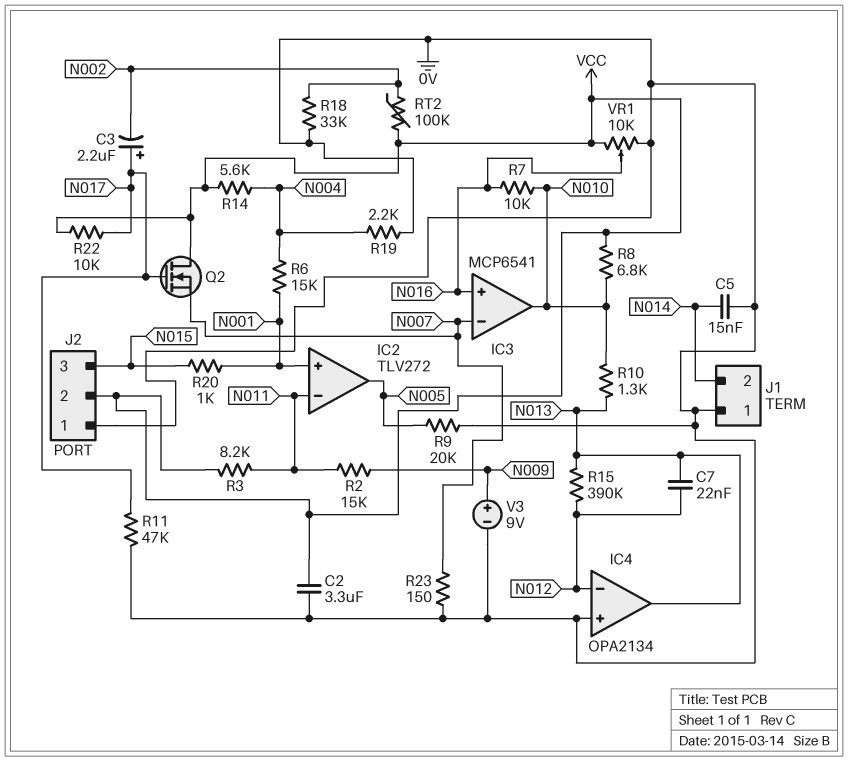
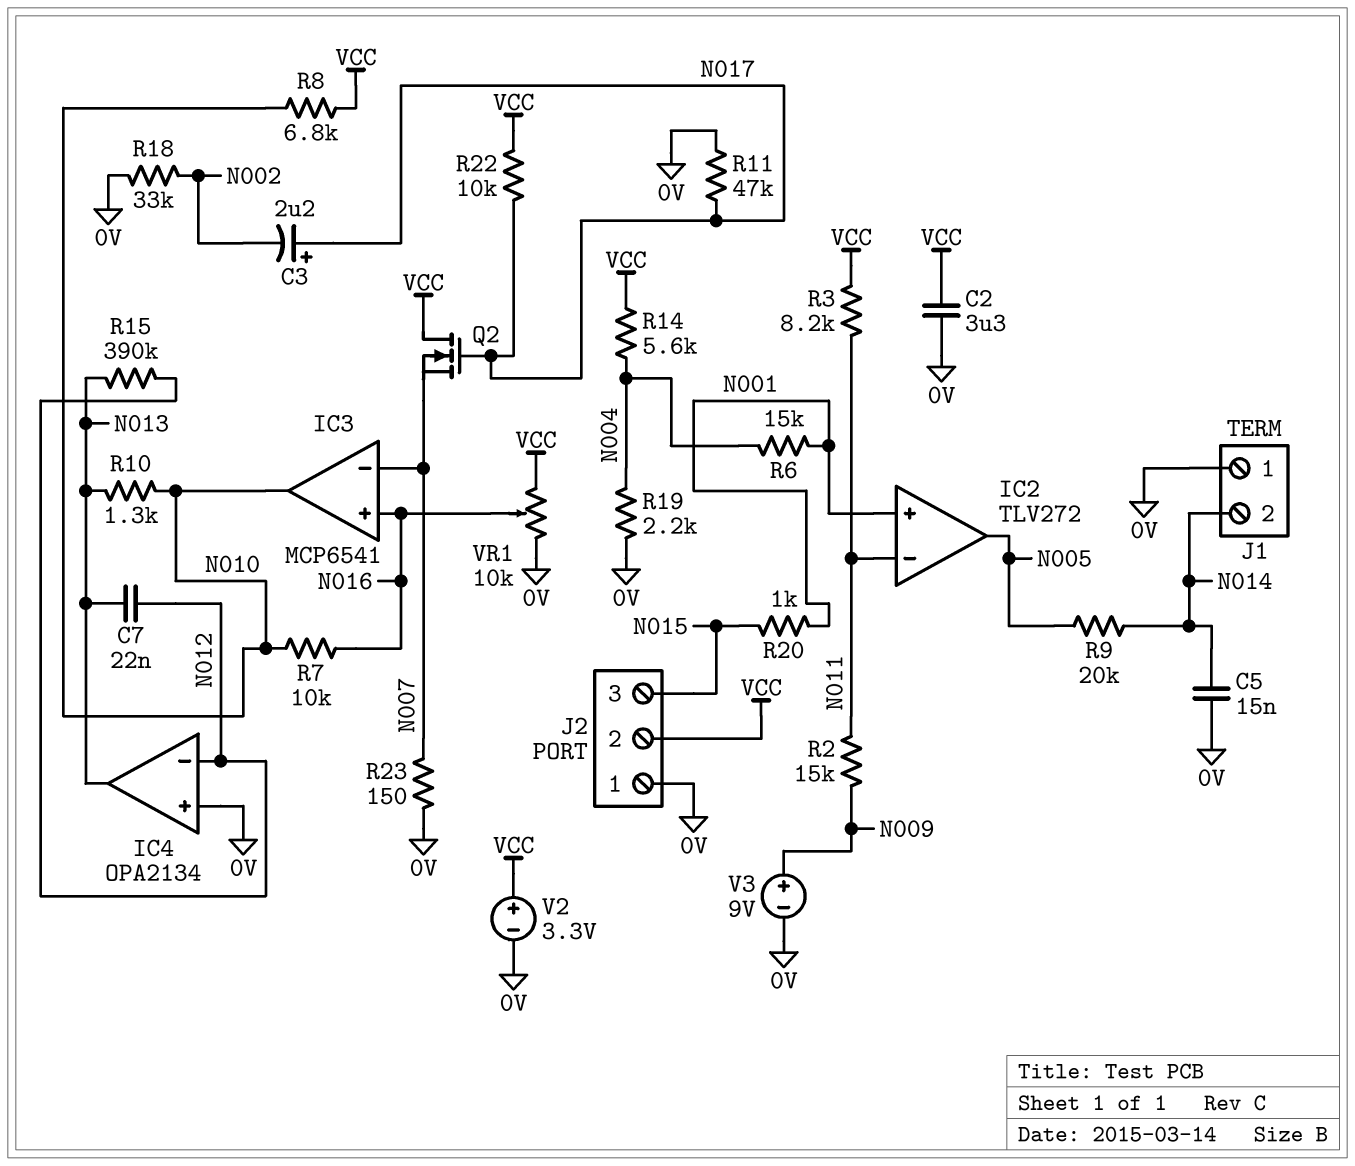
R9: 20k (0V, N005) -> 20k (N005, N014)
RT2: 100k (N002, VCC) -> none
V2: none -> 3.3V (plus VCC, minus 0V)

